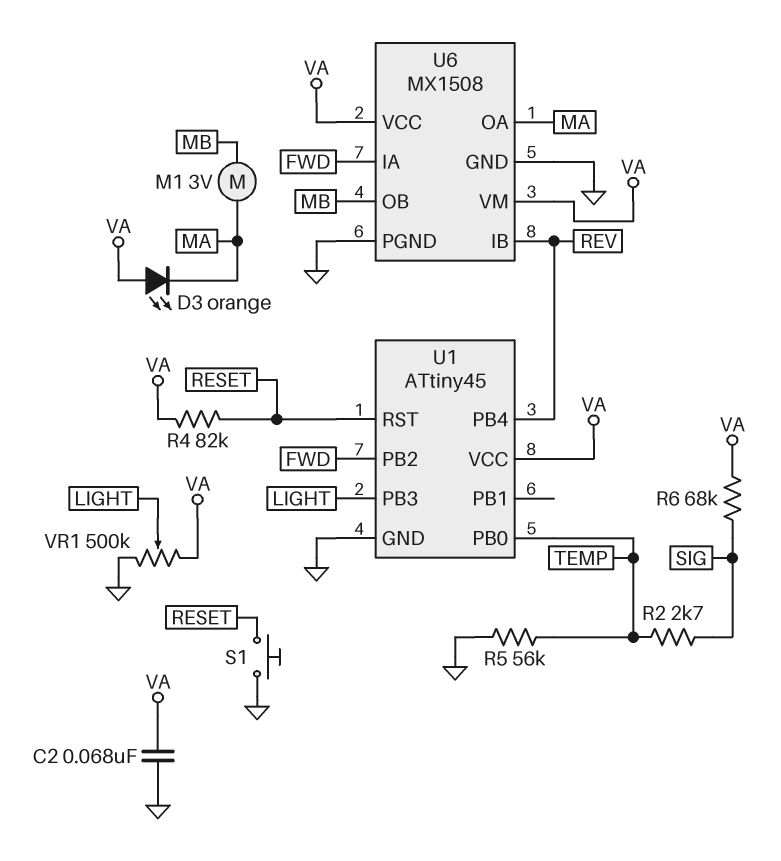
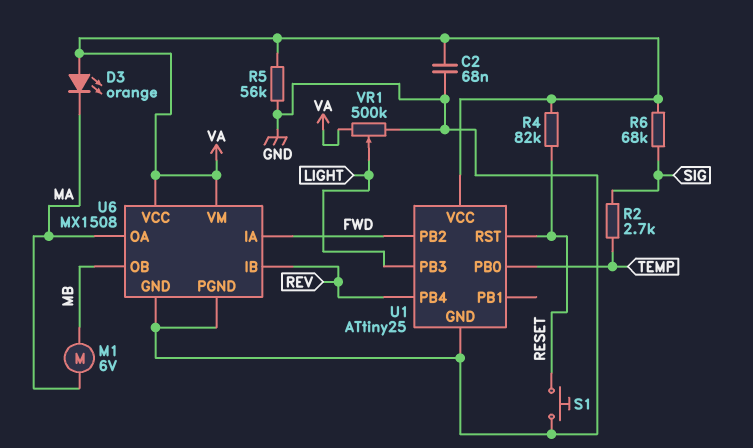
M1: motor 3V (MA, MB) -> motor 6V (MA, MB)
R5: 56k (GND, TEMP) -> 56k (GND, VA)
U1: ATtiny45 -> ATtiny25

